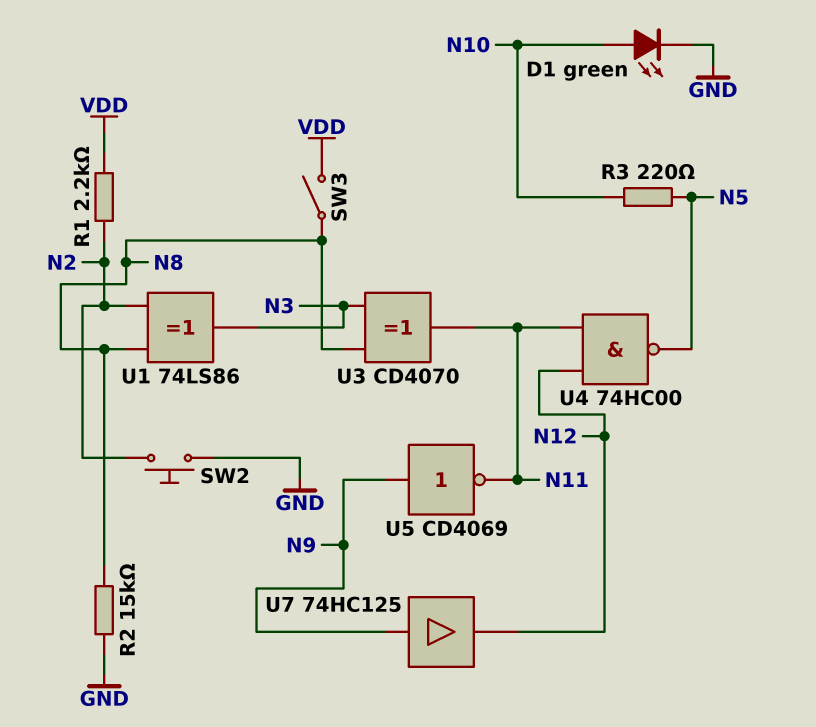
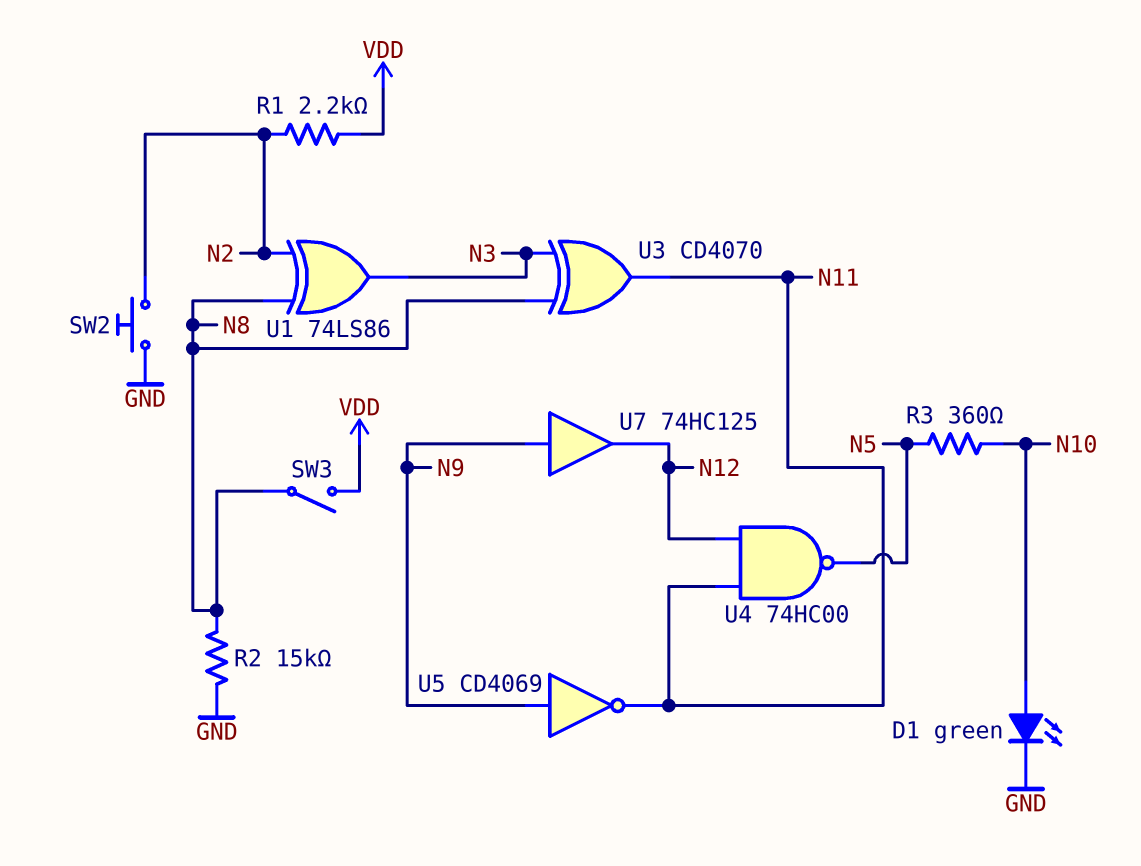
R3: 220 (N5, N10) -> 360 (N5, N10)

